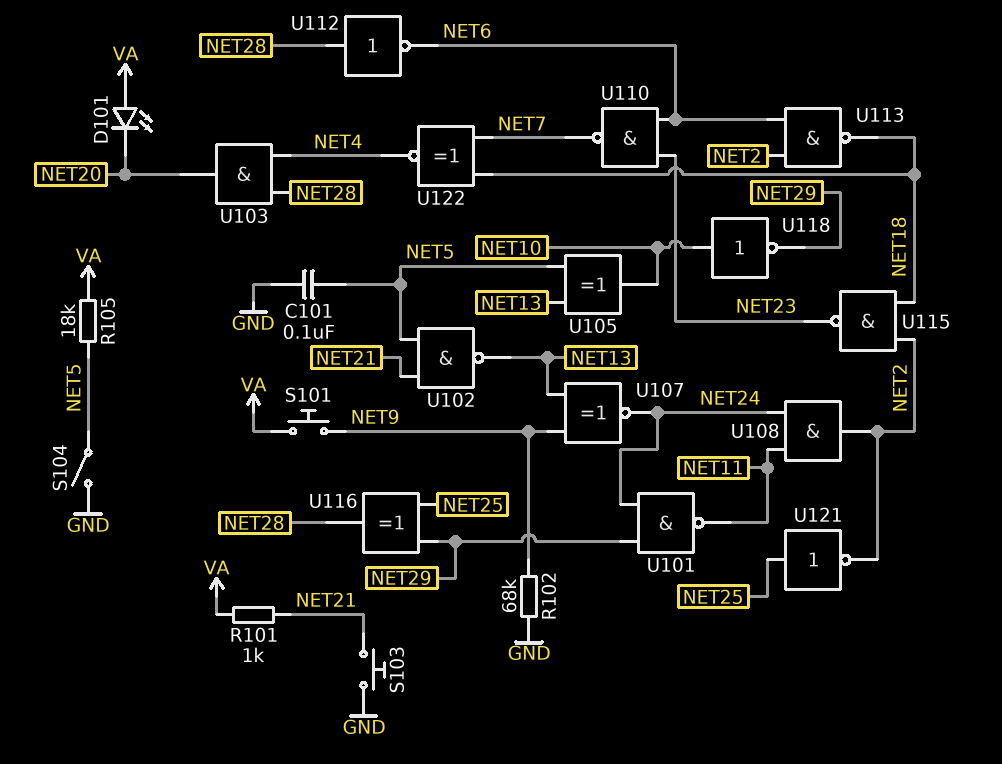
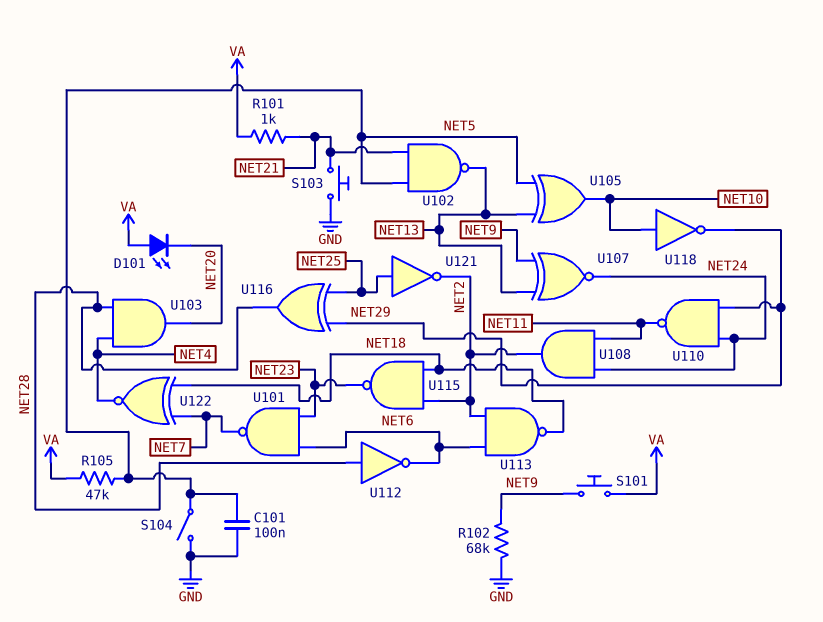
R105: 18k (NET5, VA) -> 47k (NET5, VA)
U101: NAND (in NET24, in NET29, out NET11) -> NAND (in NET6, in NET23, out NET7)
U110: NAND (in NET6, in NET23, out NET7) -> NAND (in NET24, in NET29, out NET11)

